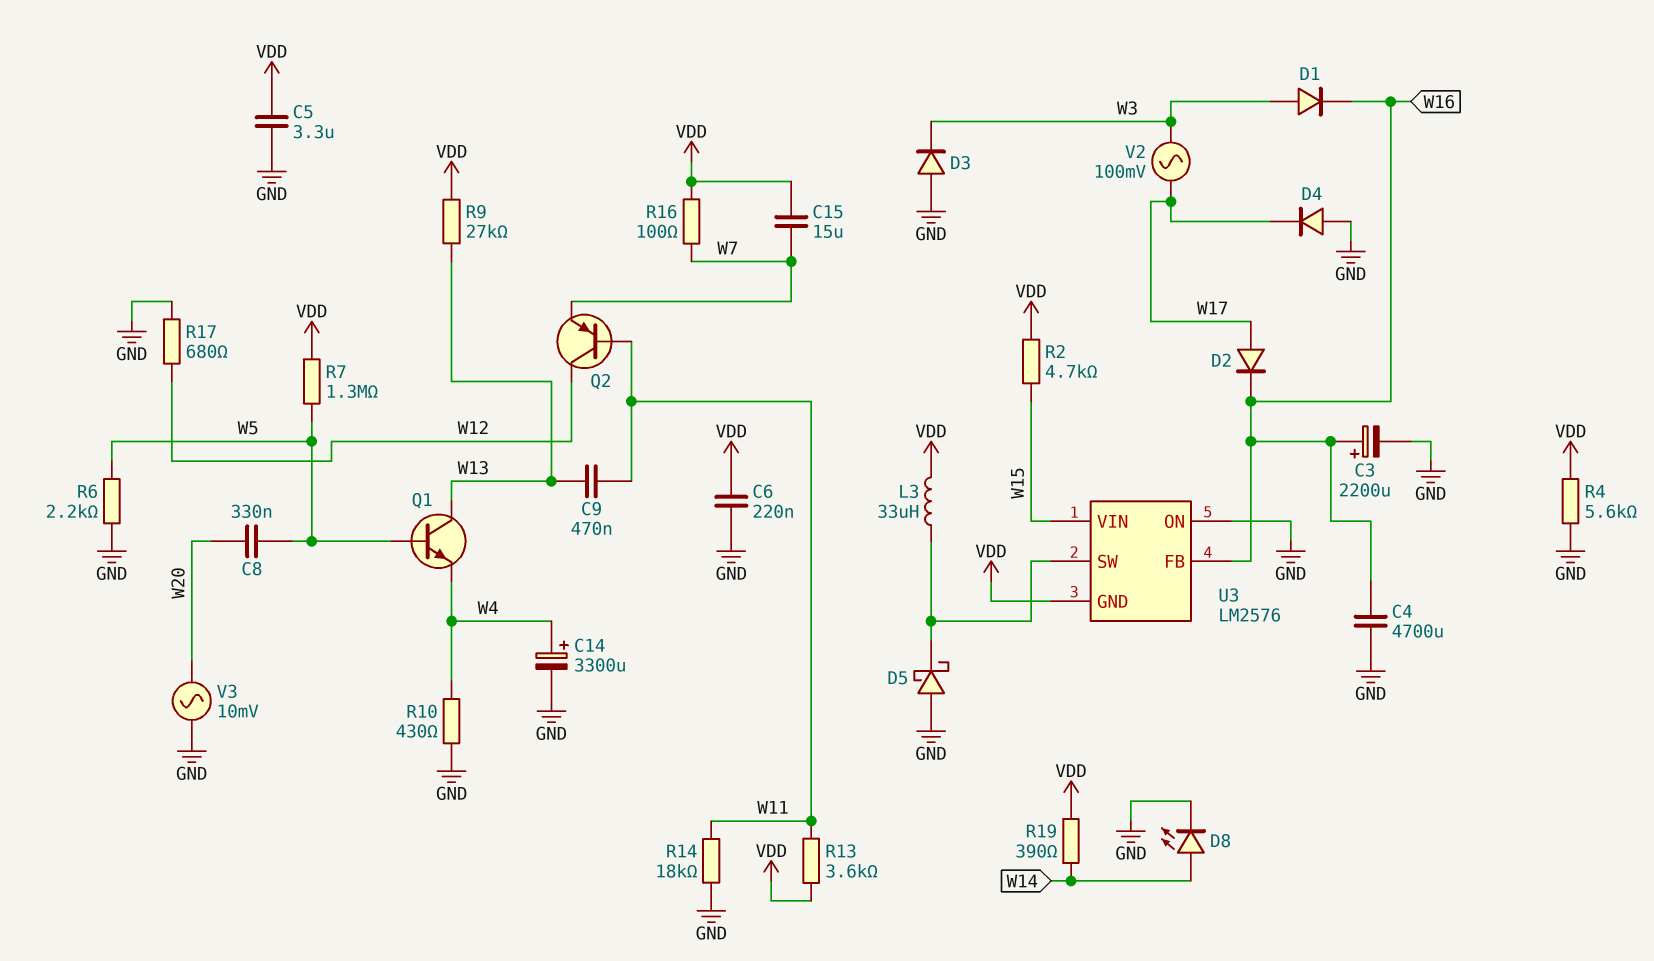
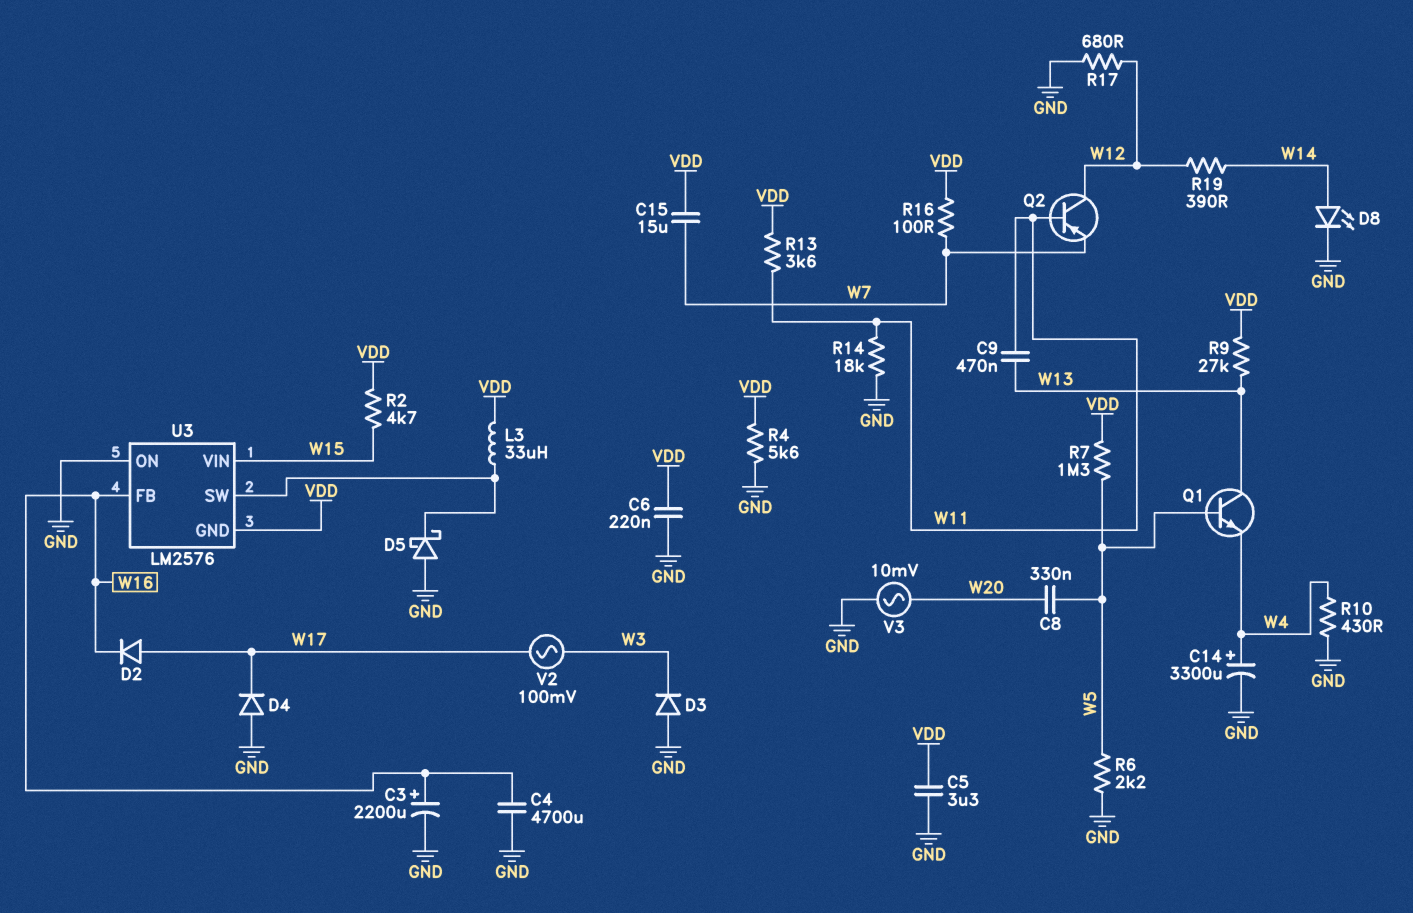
D1: diode (A W3, K W16) -> none
R19: 390 (VDD, W14) -> 390 (W12, W14)

